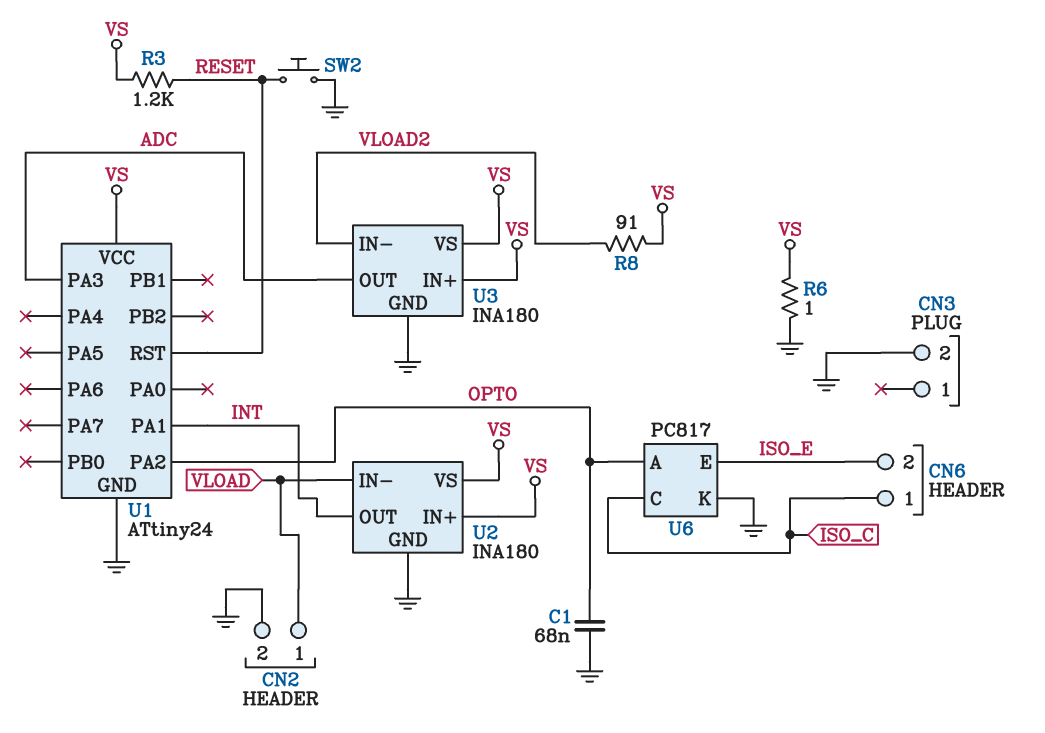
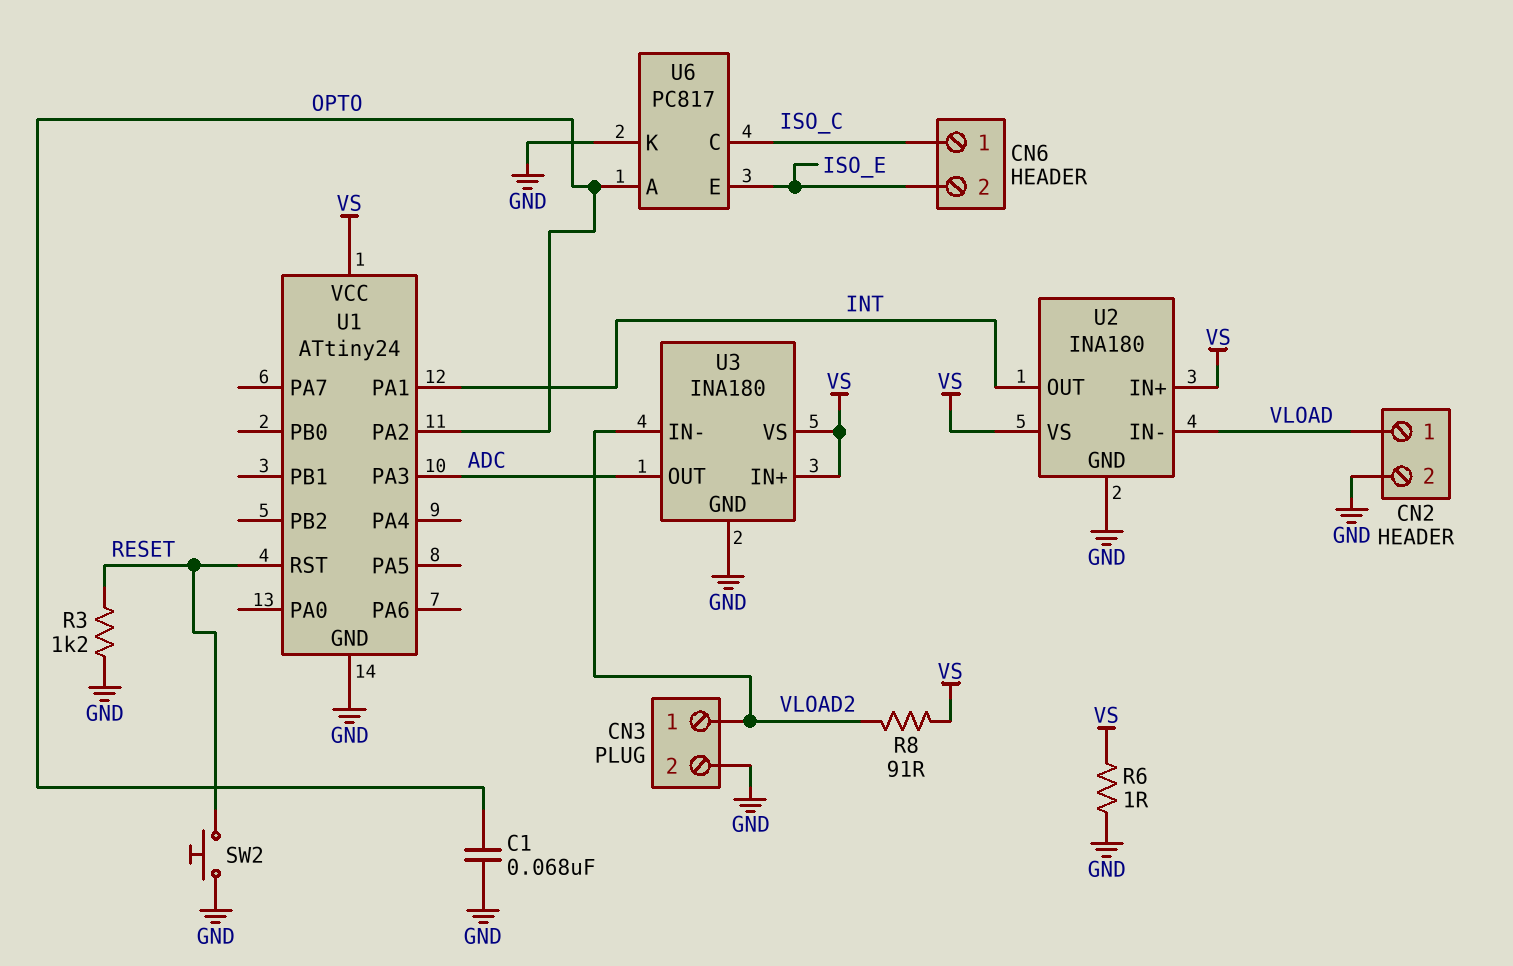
CN3 pin 1: none -> VLOAD2
R3: 1.2k (RESET, VS) -> 1.2k (GND, RESET)

